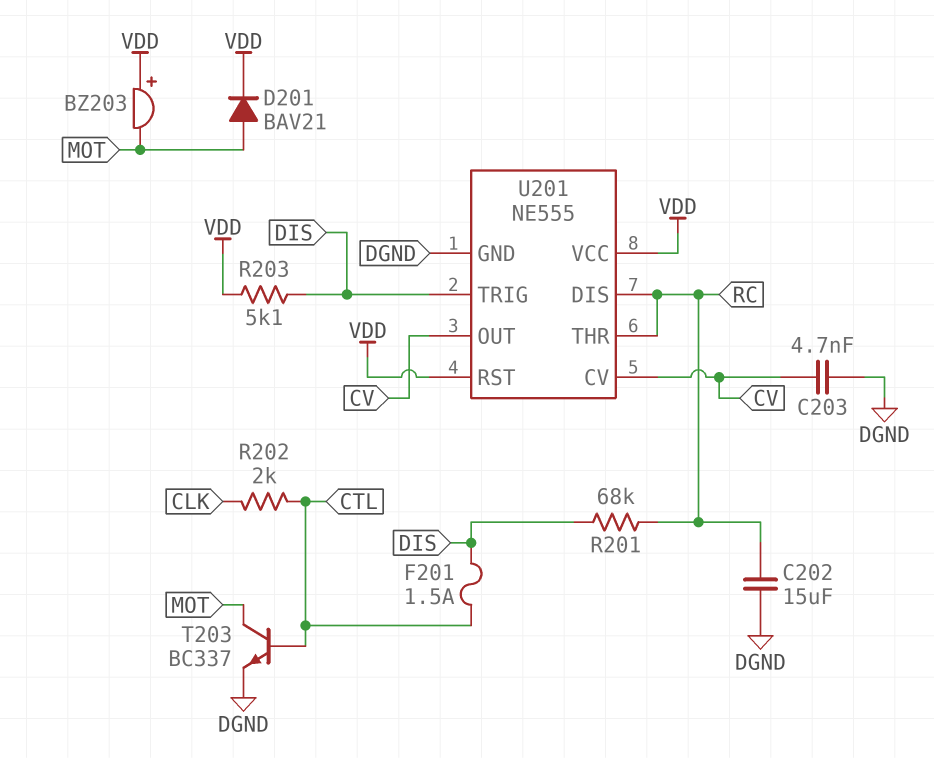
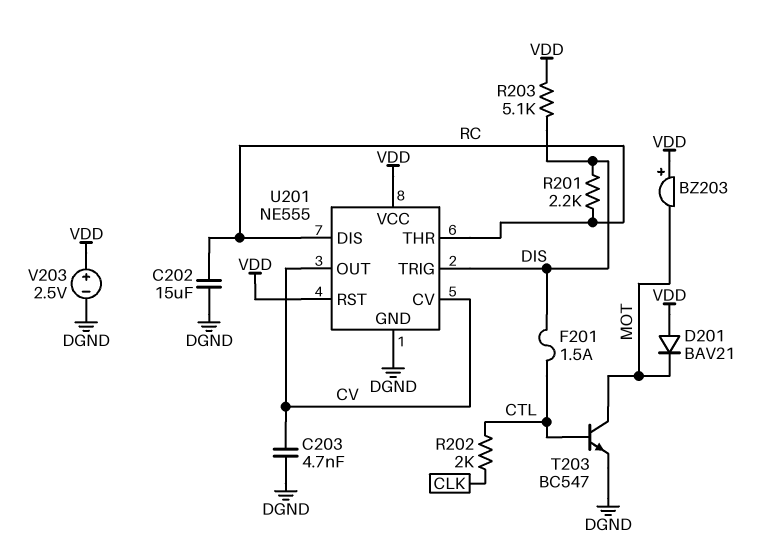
D201: diode BAV21 (A MOT, K VDD) -> diode BAV21 (A VDD, K MOT)
R201: 68k (DIS, RC) -> 2.2k (DIS, RC)
T203: NPN BC337 (B CTL, C MOT, E DGND) -> NPN BC547 (B CTL, C MOT, E DGND)
V203: none -> 2.5V (plus VDD, minus DGND)

